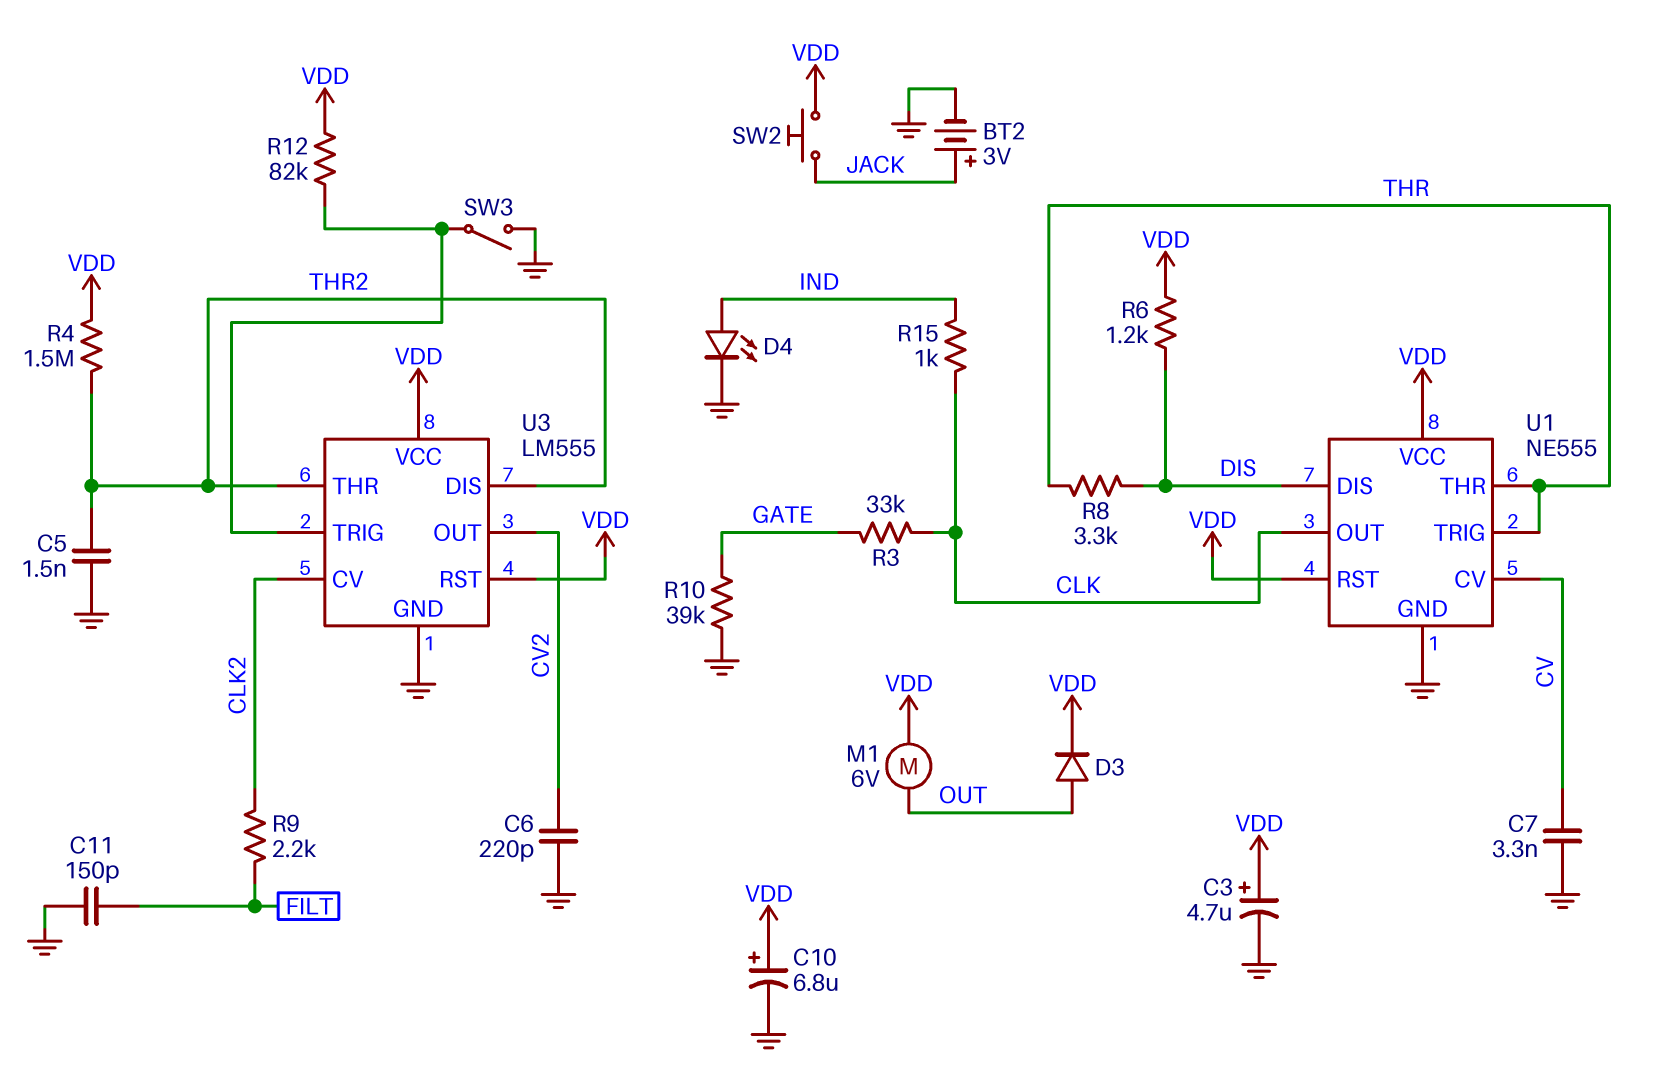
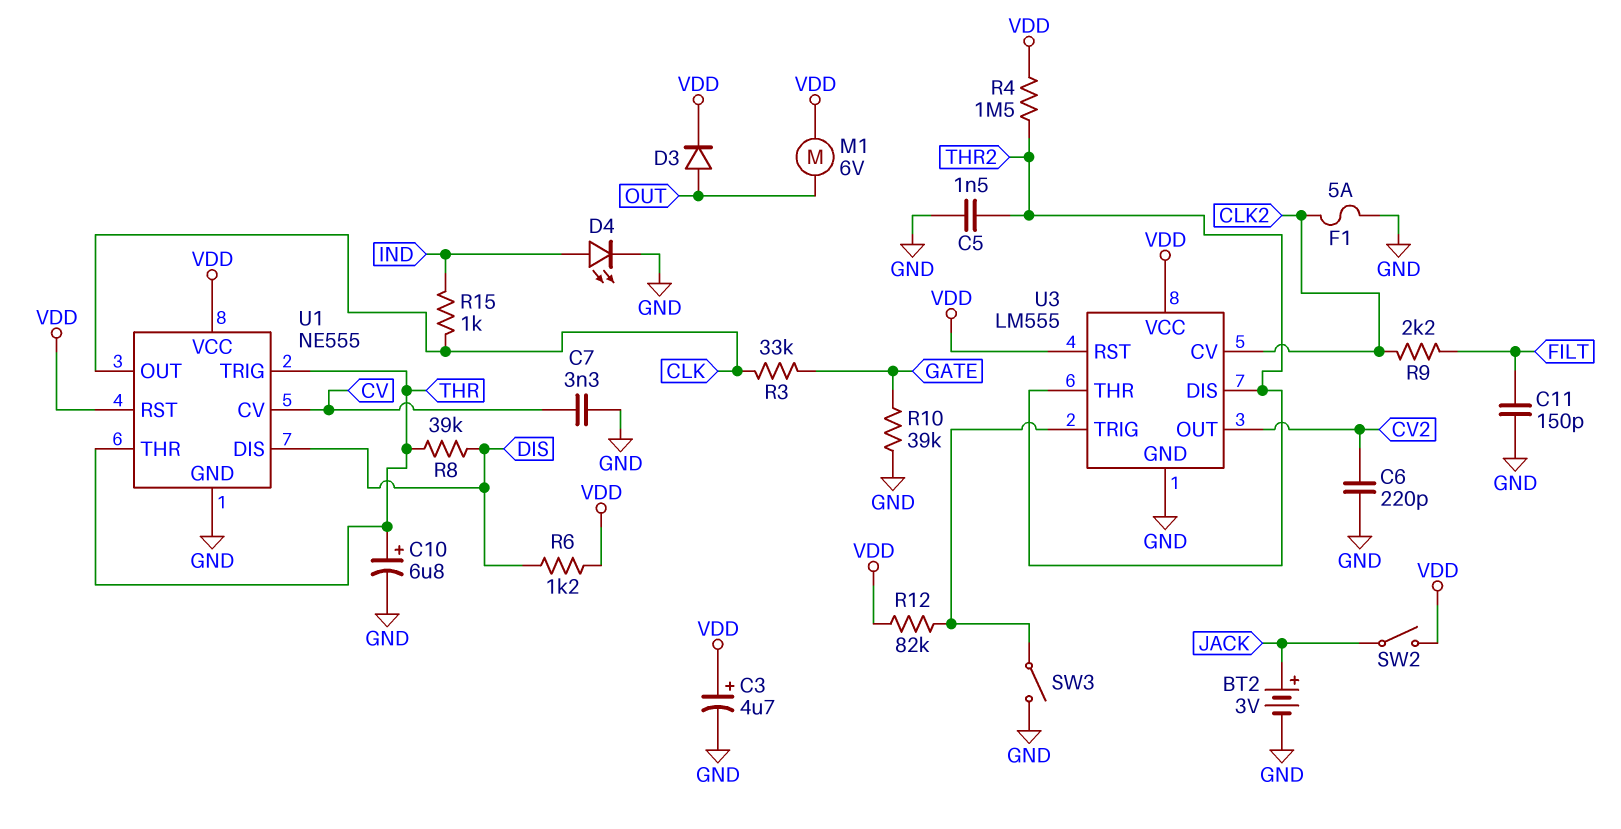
C10: 6.8uF (plus VDD, minus GND) -> 6.8uF (plus THR, minus GND)
F1: none -> 5A (CLK2, GND)
R8: 3.3k (DIS, THR) -> 39k (DIS, THR)
SW2: button (JACK, VDD) -> switch (JACK, VDD)

